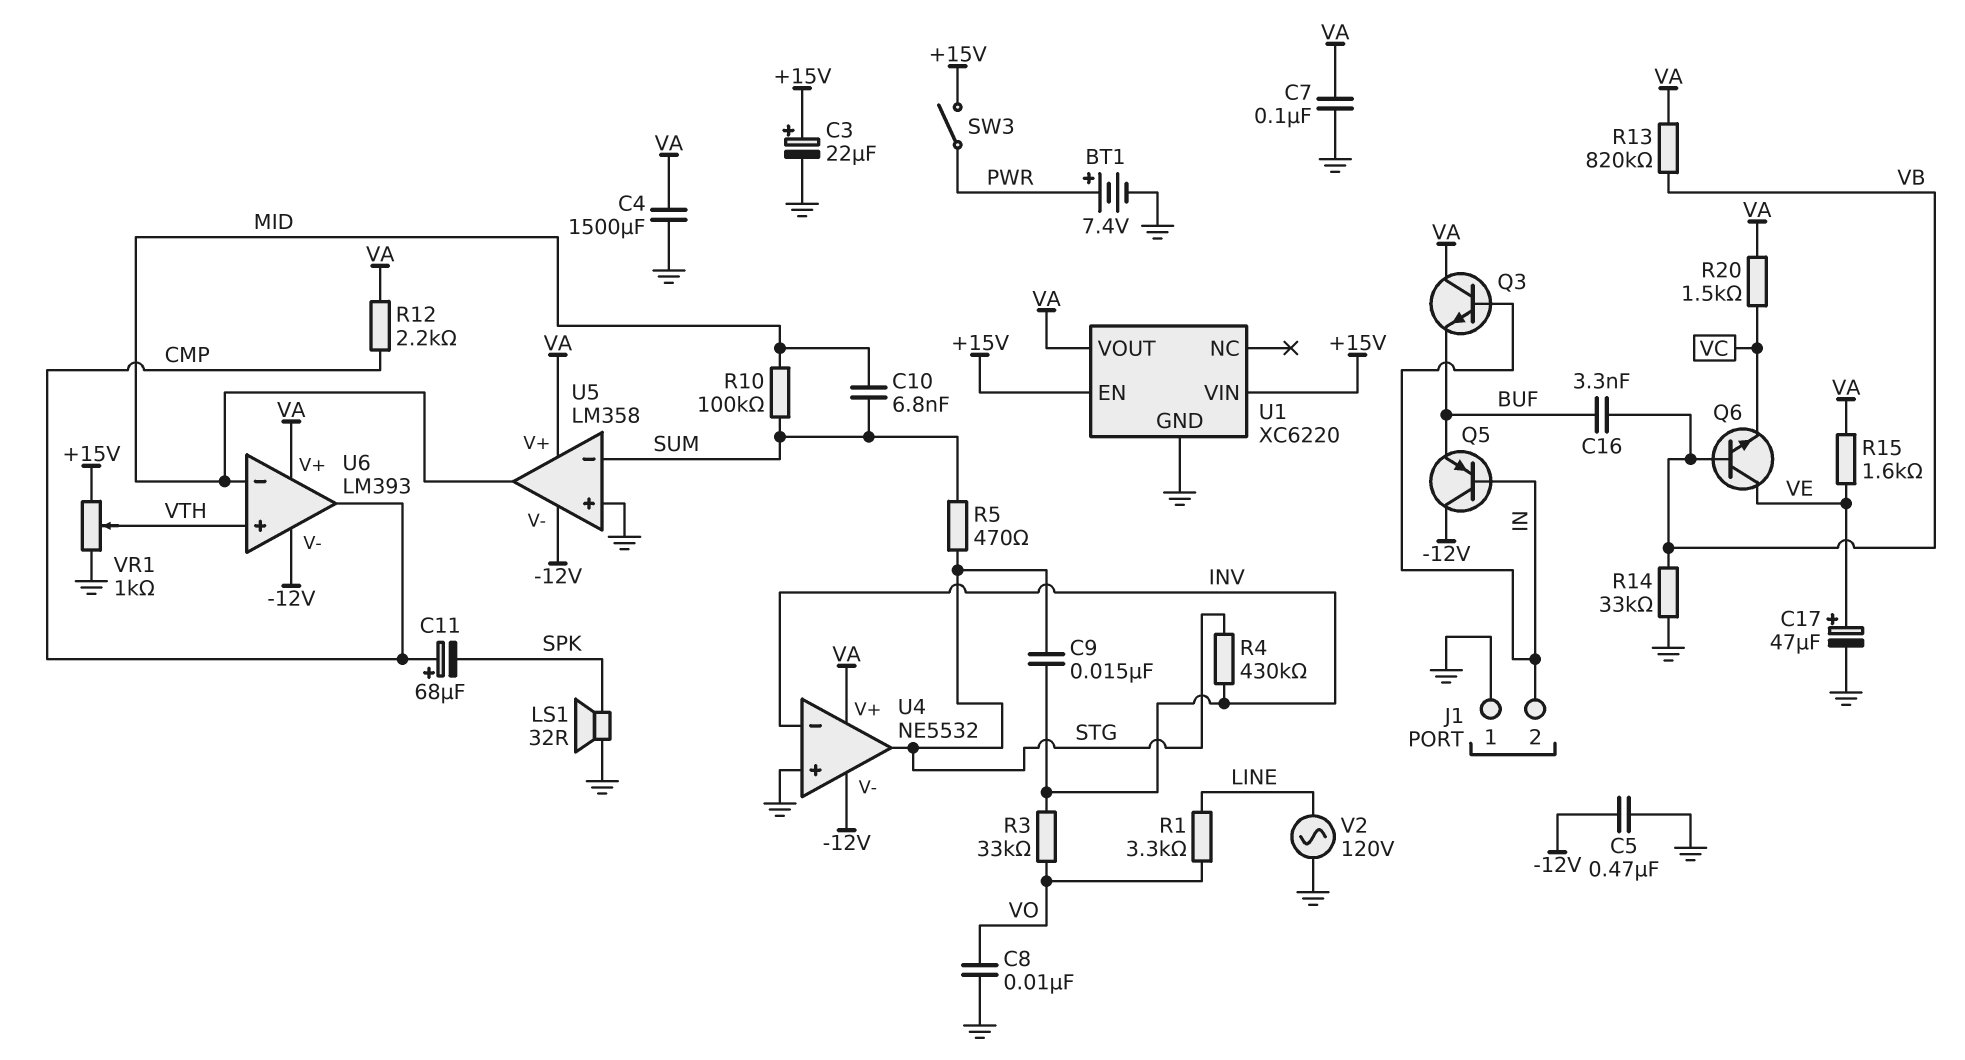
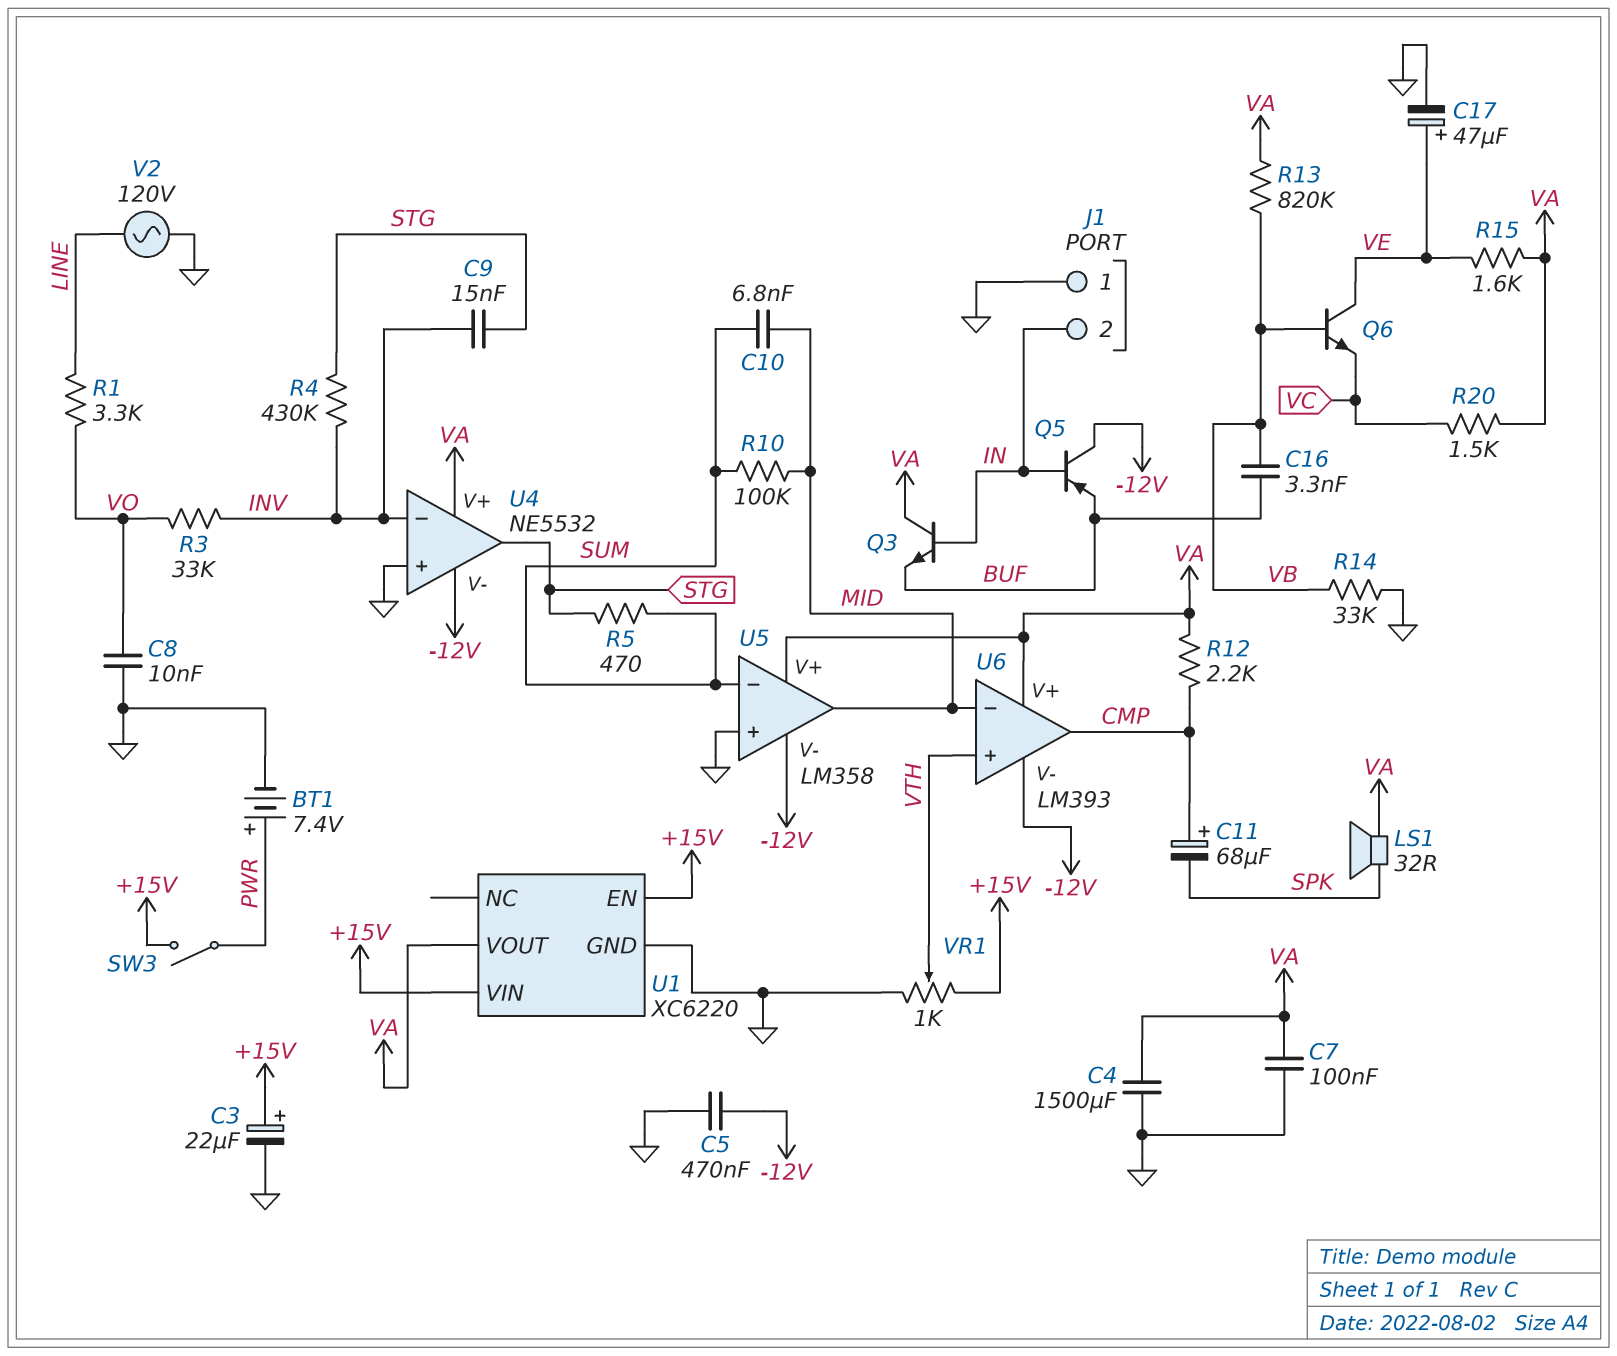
LS1: speaker 32R (GND, SPK) -> speaker 32R (SPK, VA)

